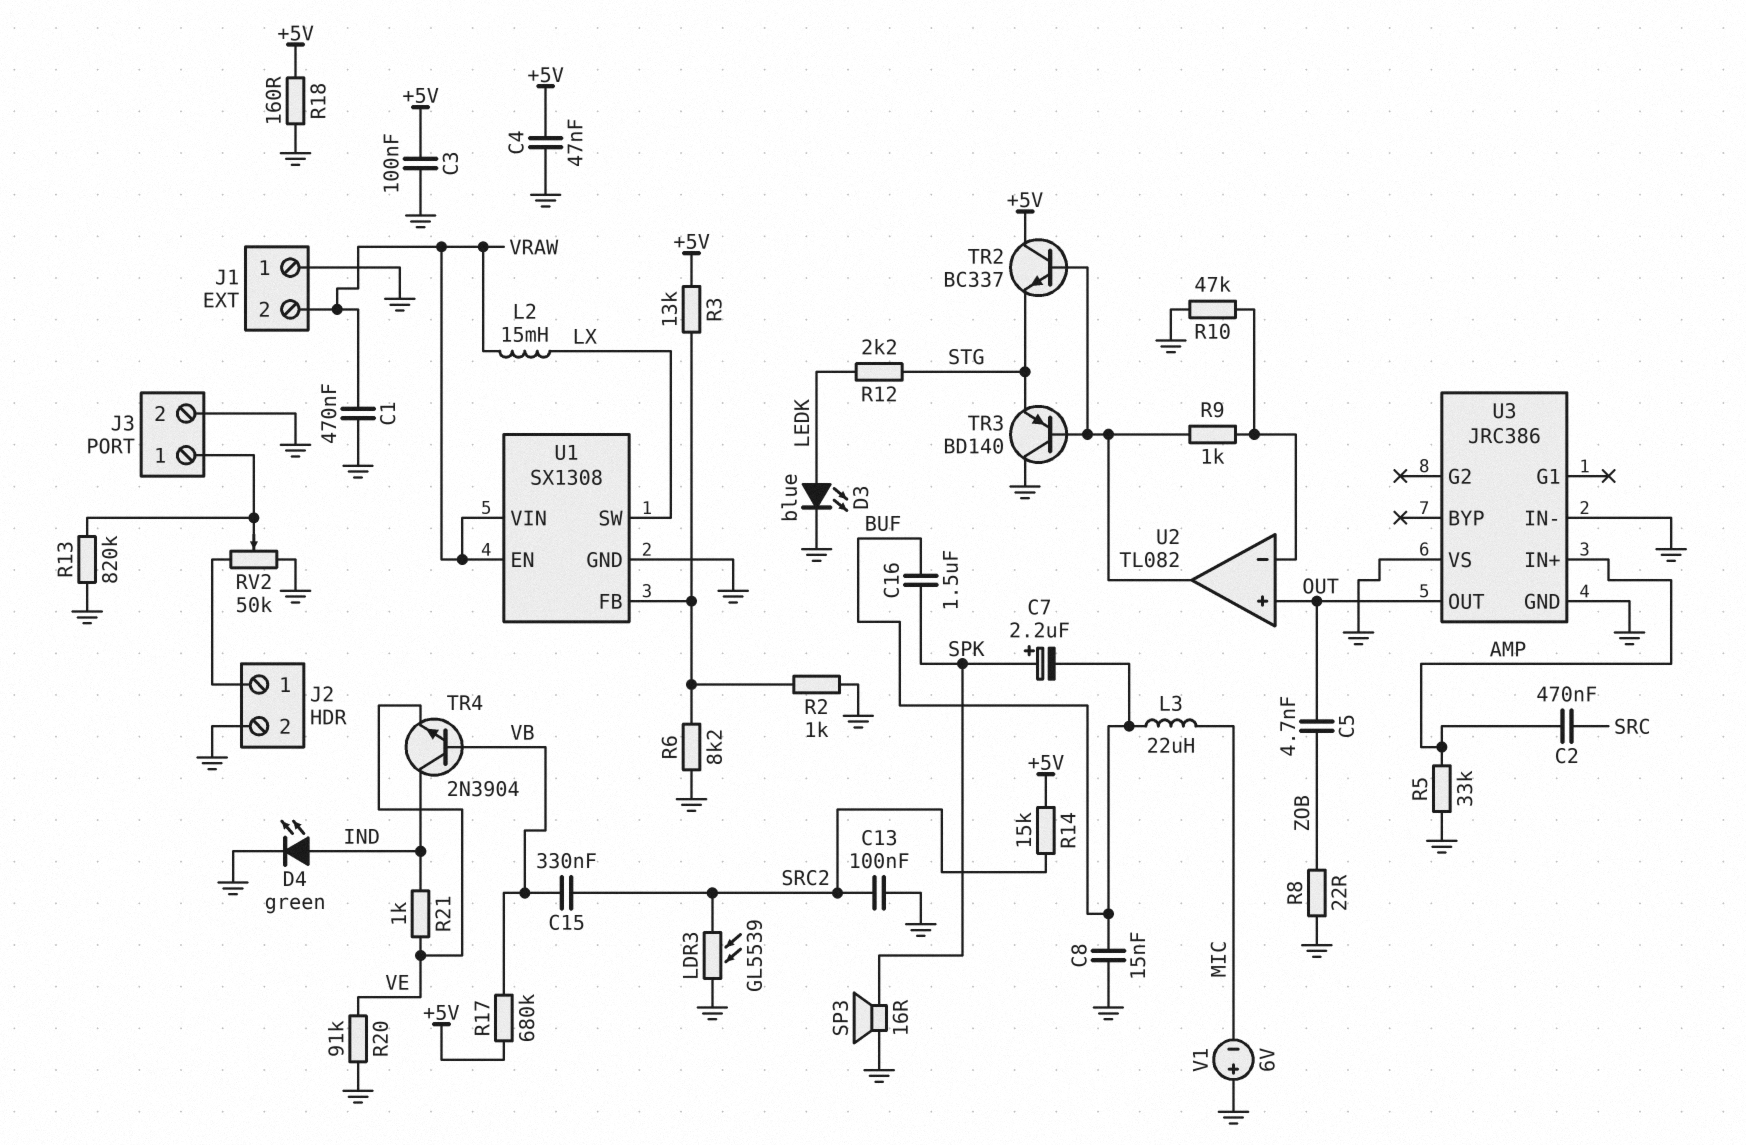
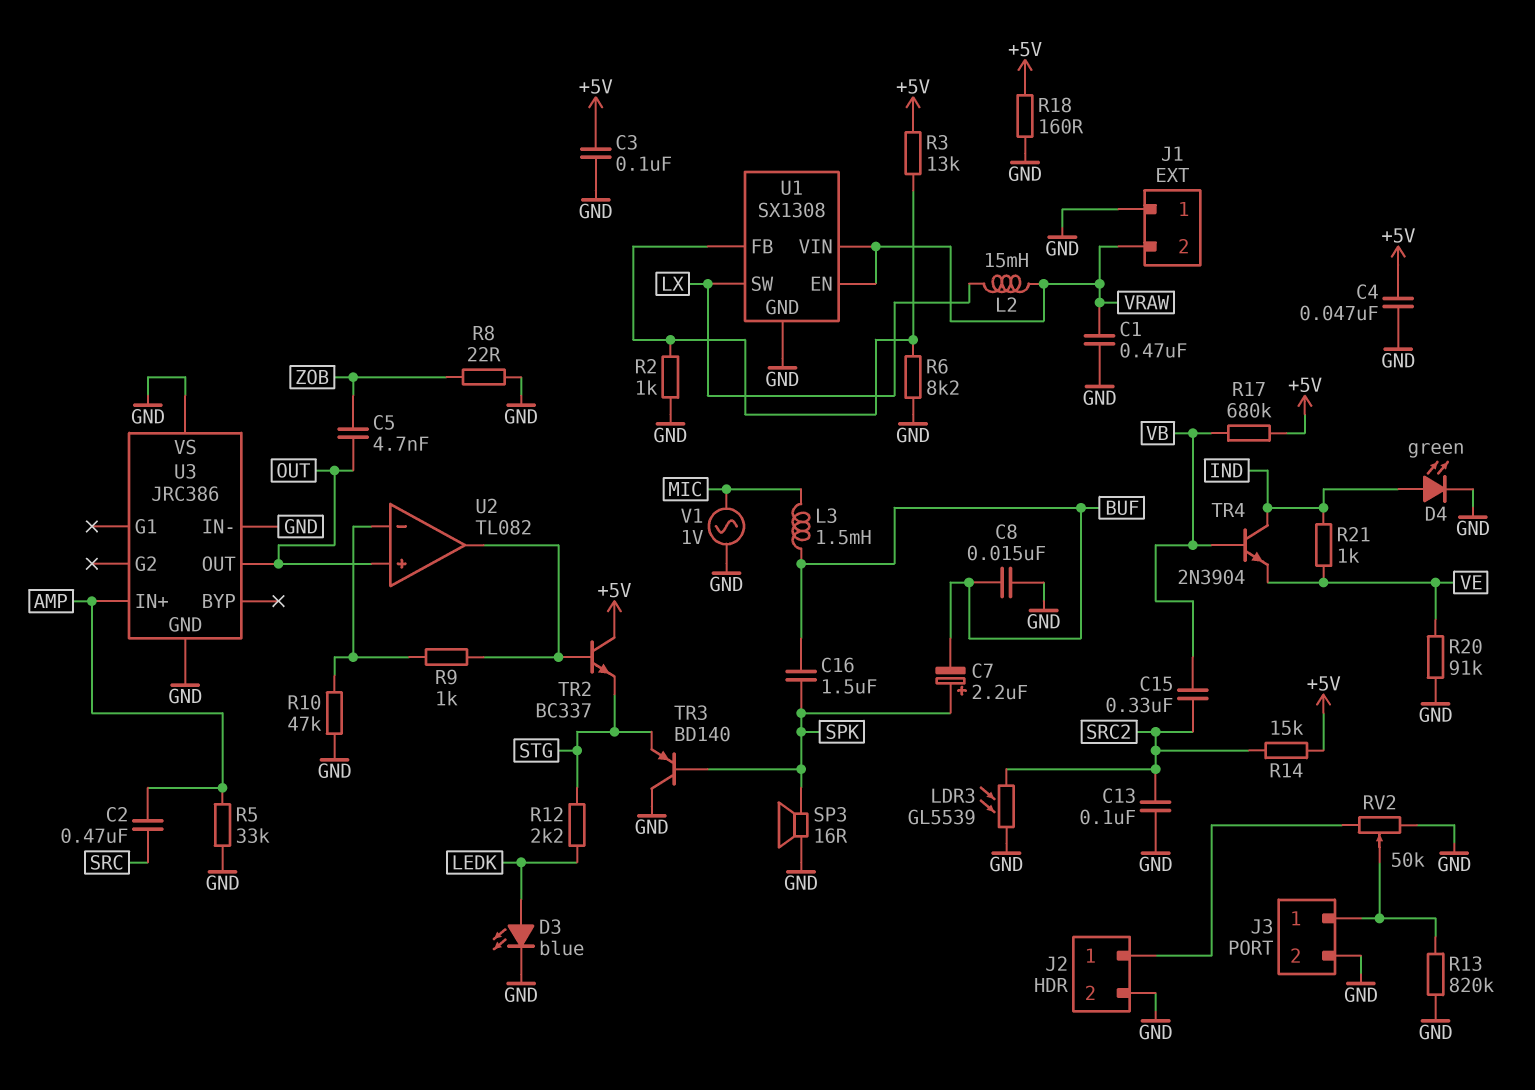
L3: 22uH (BUF, MIC) -> 1.5mH (BUF, MIC)
TR3: PNP BD140 (B U2/out, C GND, E STG) -> PNP BD140 (B SPK, C GND, E STG)
V1: 6V (plus GND, minus MIC) -> AC 1V (GND, MIC)

